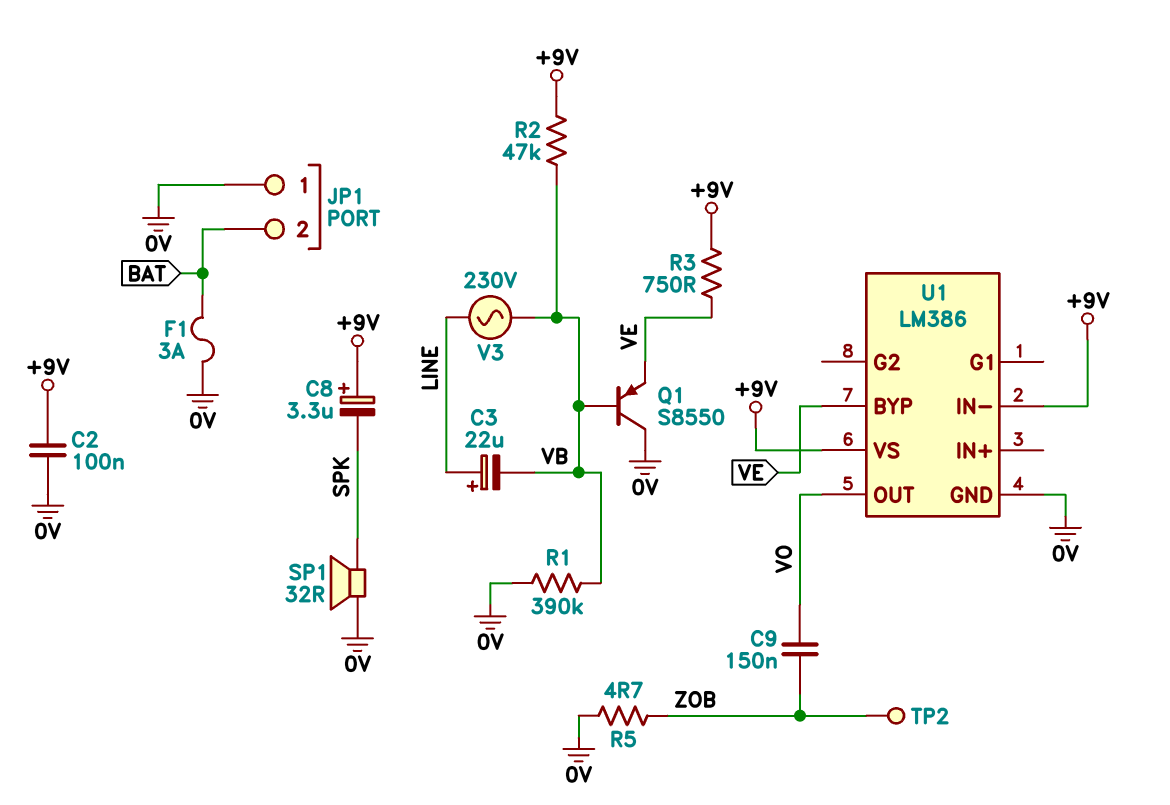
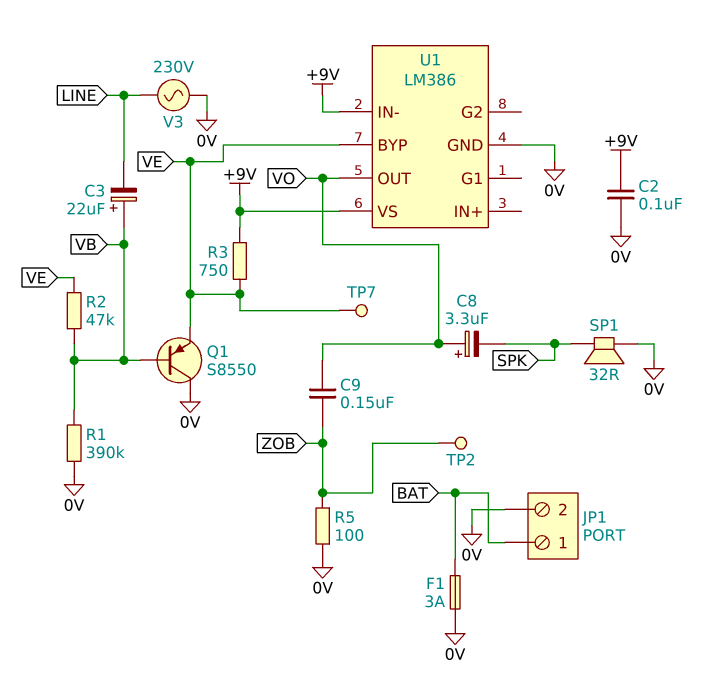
C3: 22uF (plus LINE, minus VB) -> 22uF (plus VB, minus LINE)
C8: 3.3uF (plus +9V, minus SPK) -> 3.3uF (plus VO, minus SPK)
JP1 pin 1: 0V -> BAT
JP1 pin 2: BAT -> 0V
R2: 47k (+9V, VB) -> 47k (VB, VE)
R5: 4.7 (0V, ZOB) -> 100 (0V, ZOB)
TP7: none -> test point (VE)
V3: AC 230V (LINE, VB) -> AC 230V (0V, LINE)

